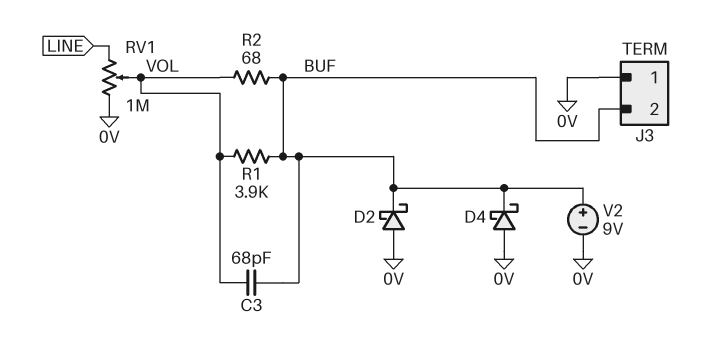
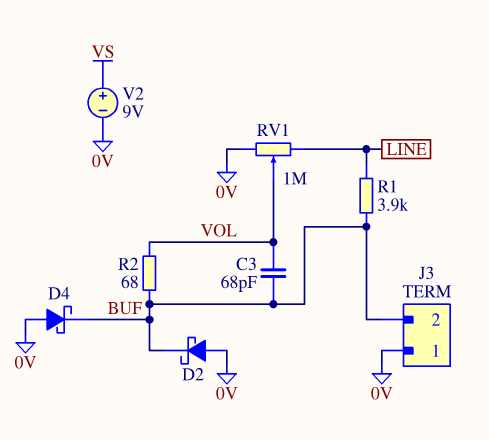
R1: 3.9k (BUF, VOL) -> 3.9k (BUF, LINE)
V2: 9V (plus BUF, minus 0V) -> 9V (plus VS, minus 0V)

